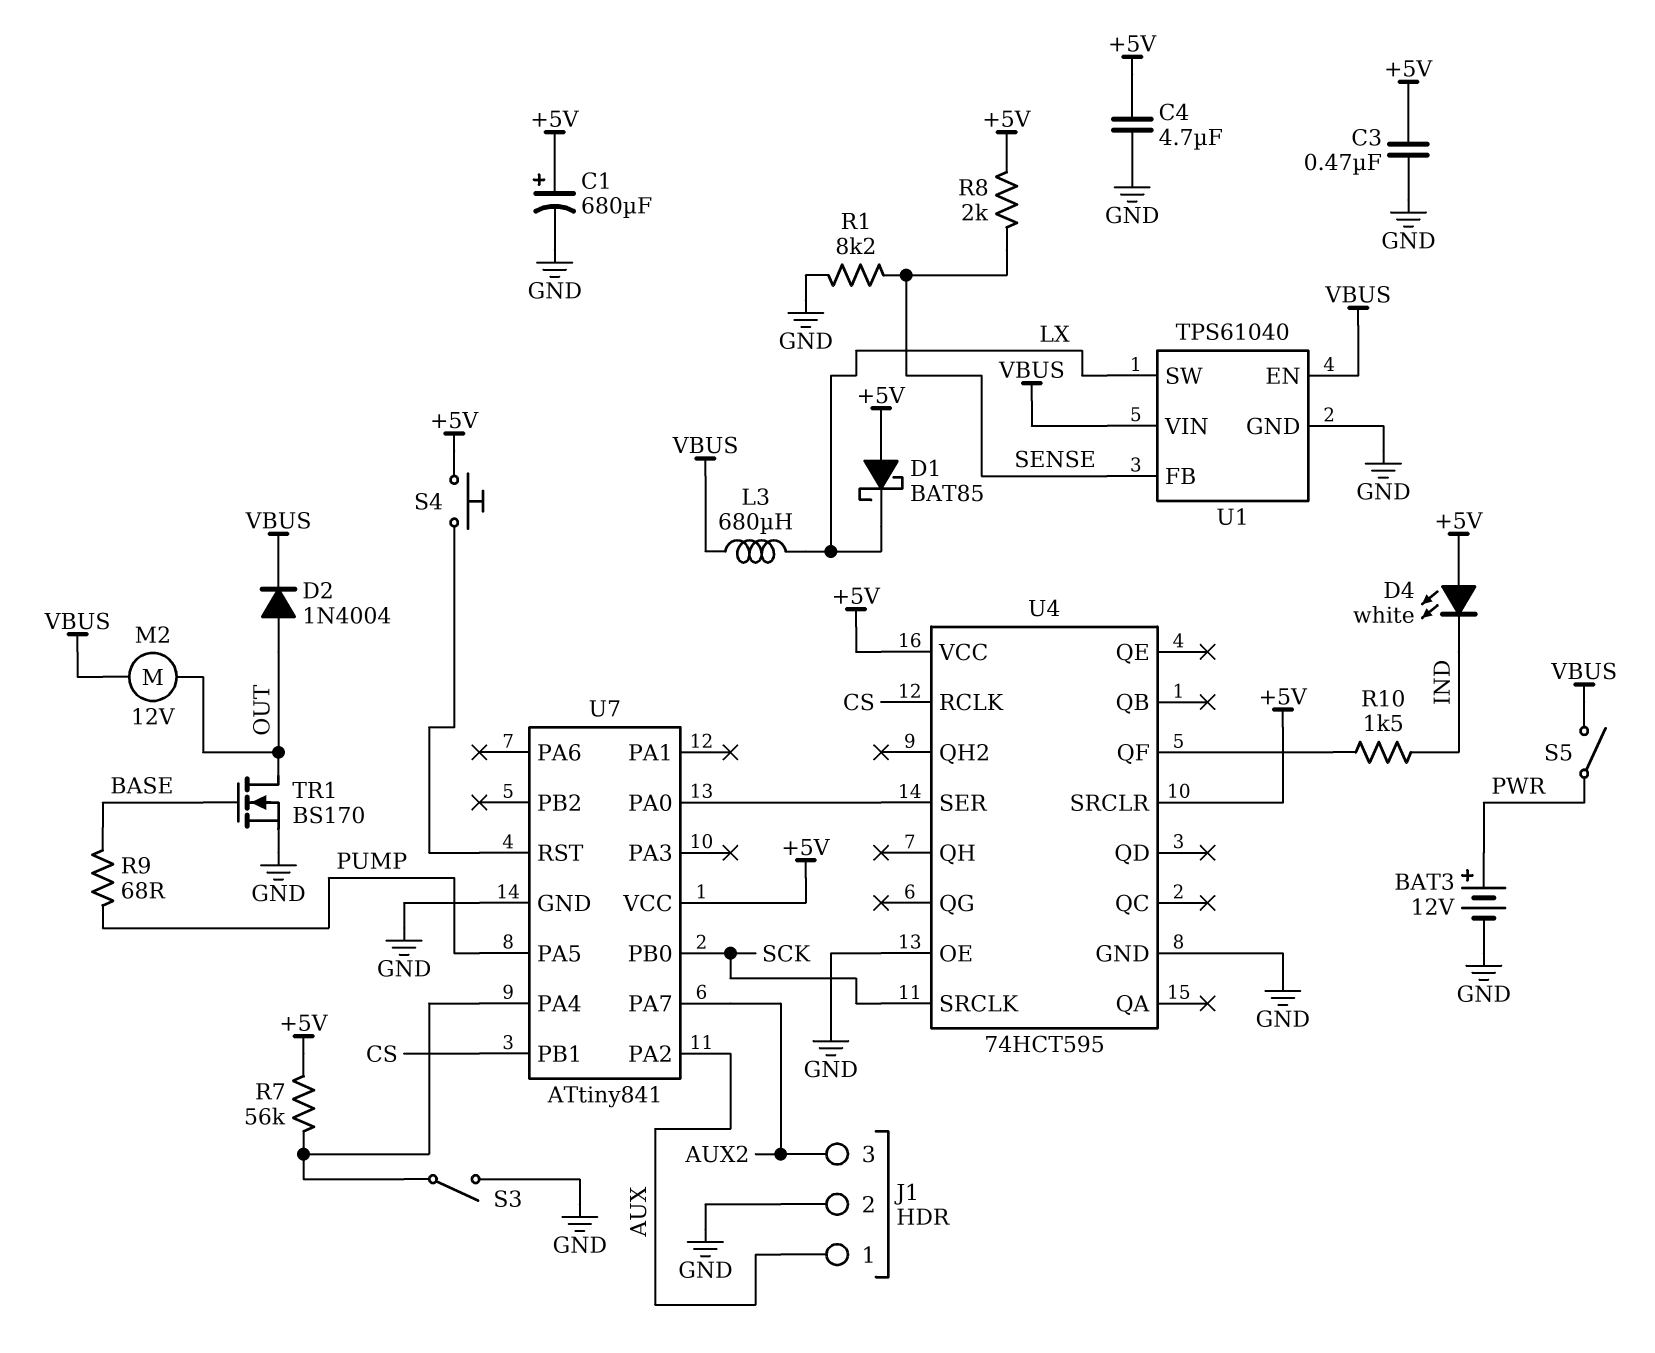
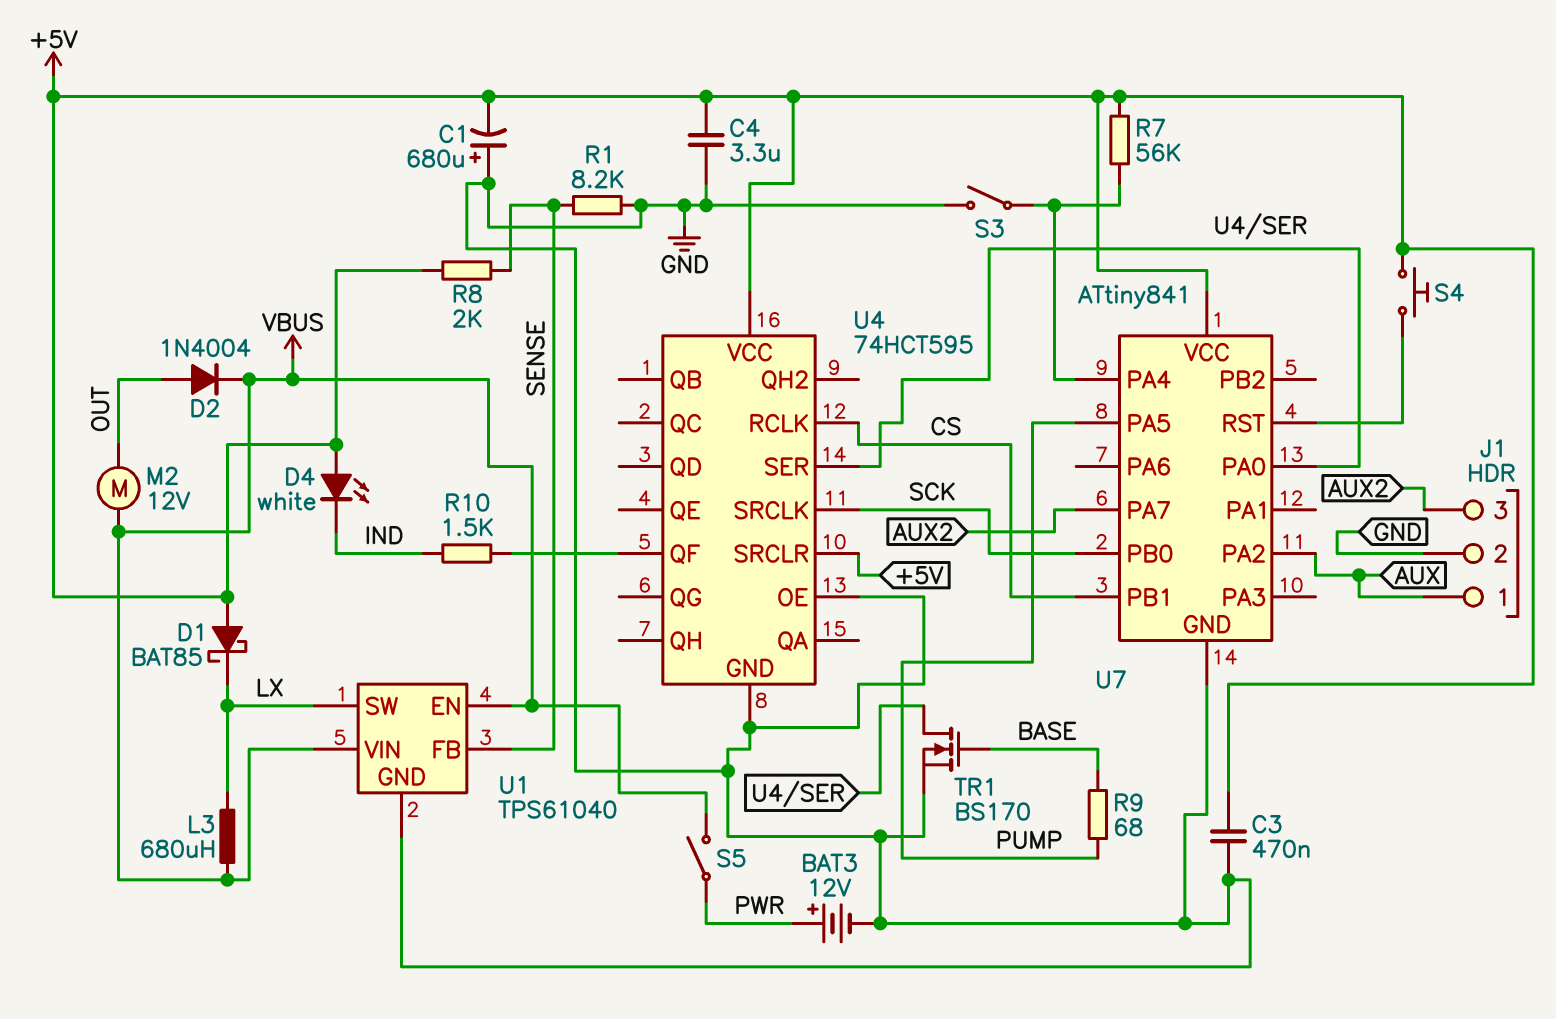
C1: 680uF (plus +5V, minus GND) -> 680uF (plus GND, minus +5V)
C4: 4.7uF (+5V, GND) -> 3.3uF (+5V, GND)
TR1: NMOS BS170 (G BASE, D OUT, S GND) -> NMOS BS170 (G BASE, D U4/SER, S GND)

